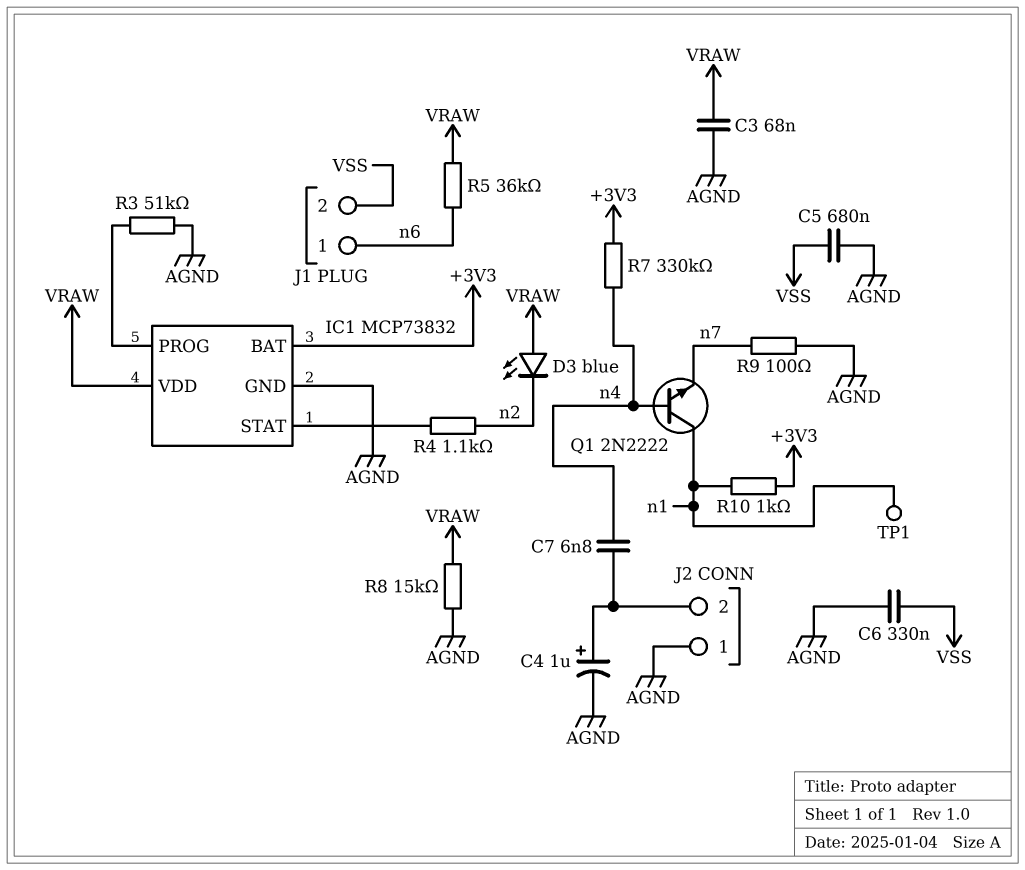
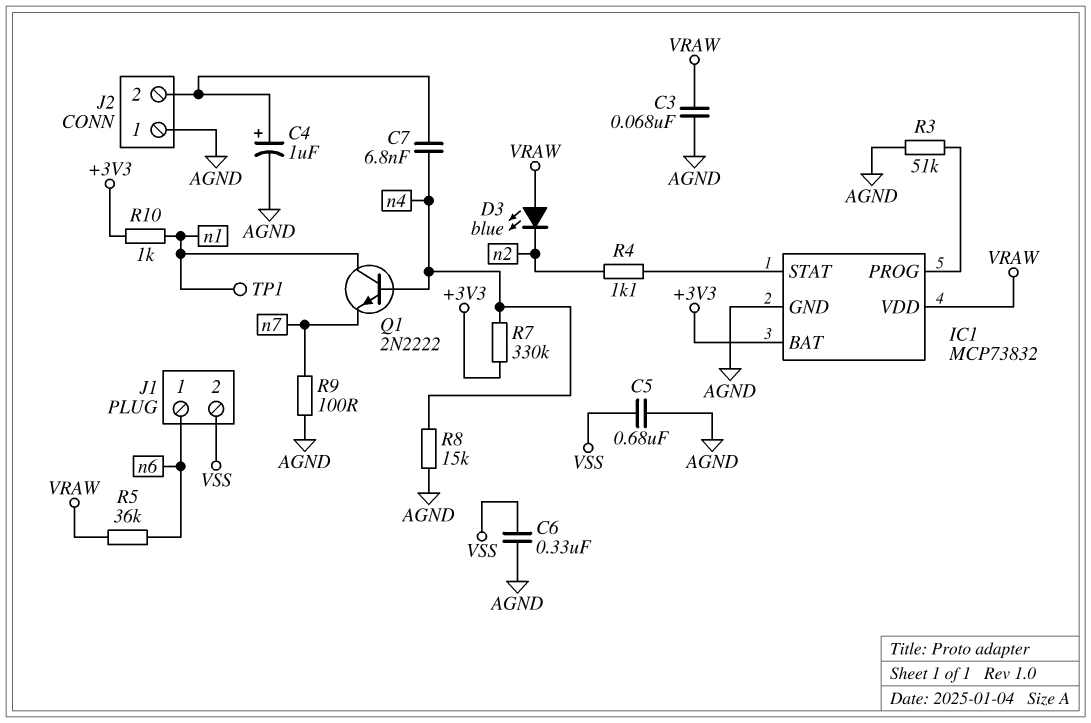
R8: 15k (AGND, VRAW) -> 15k (AGND, n4)

